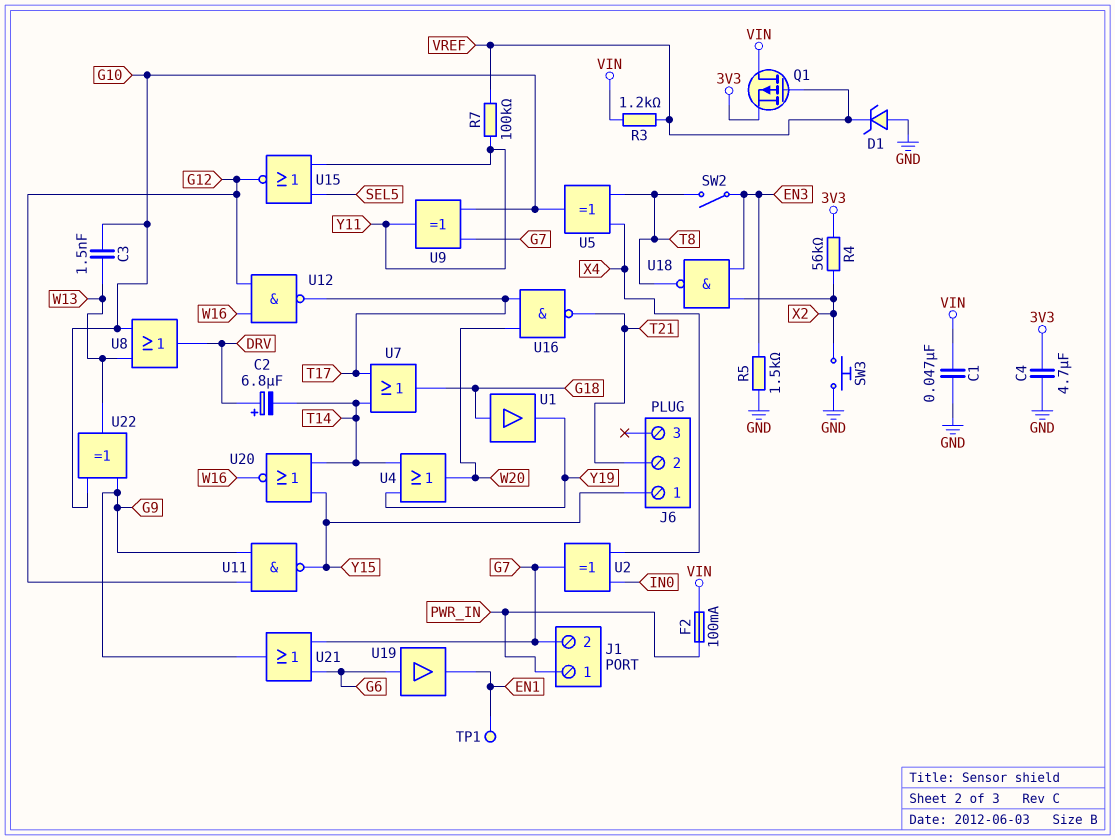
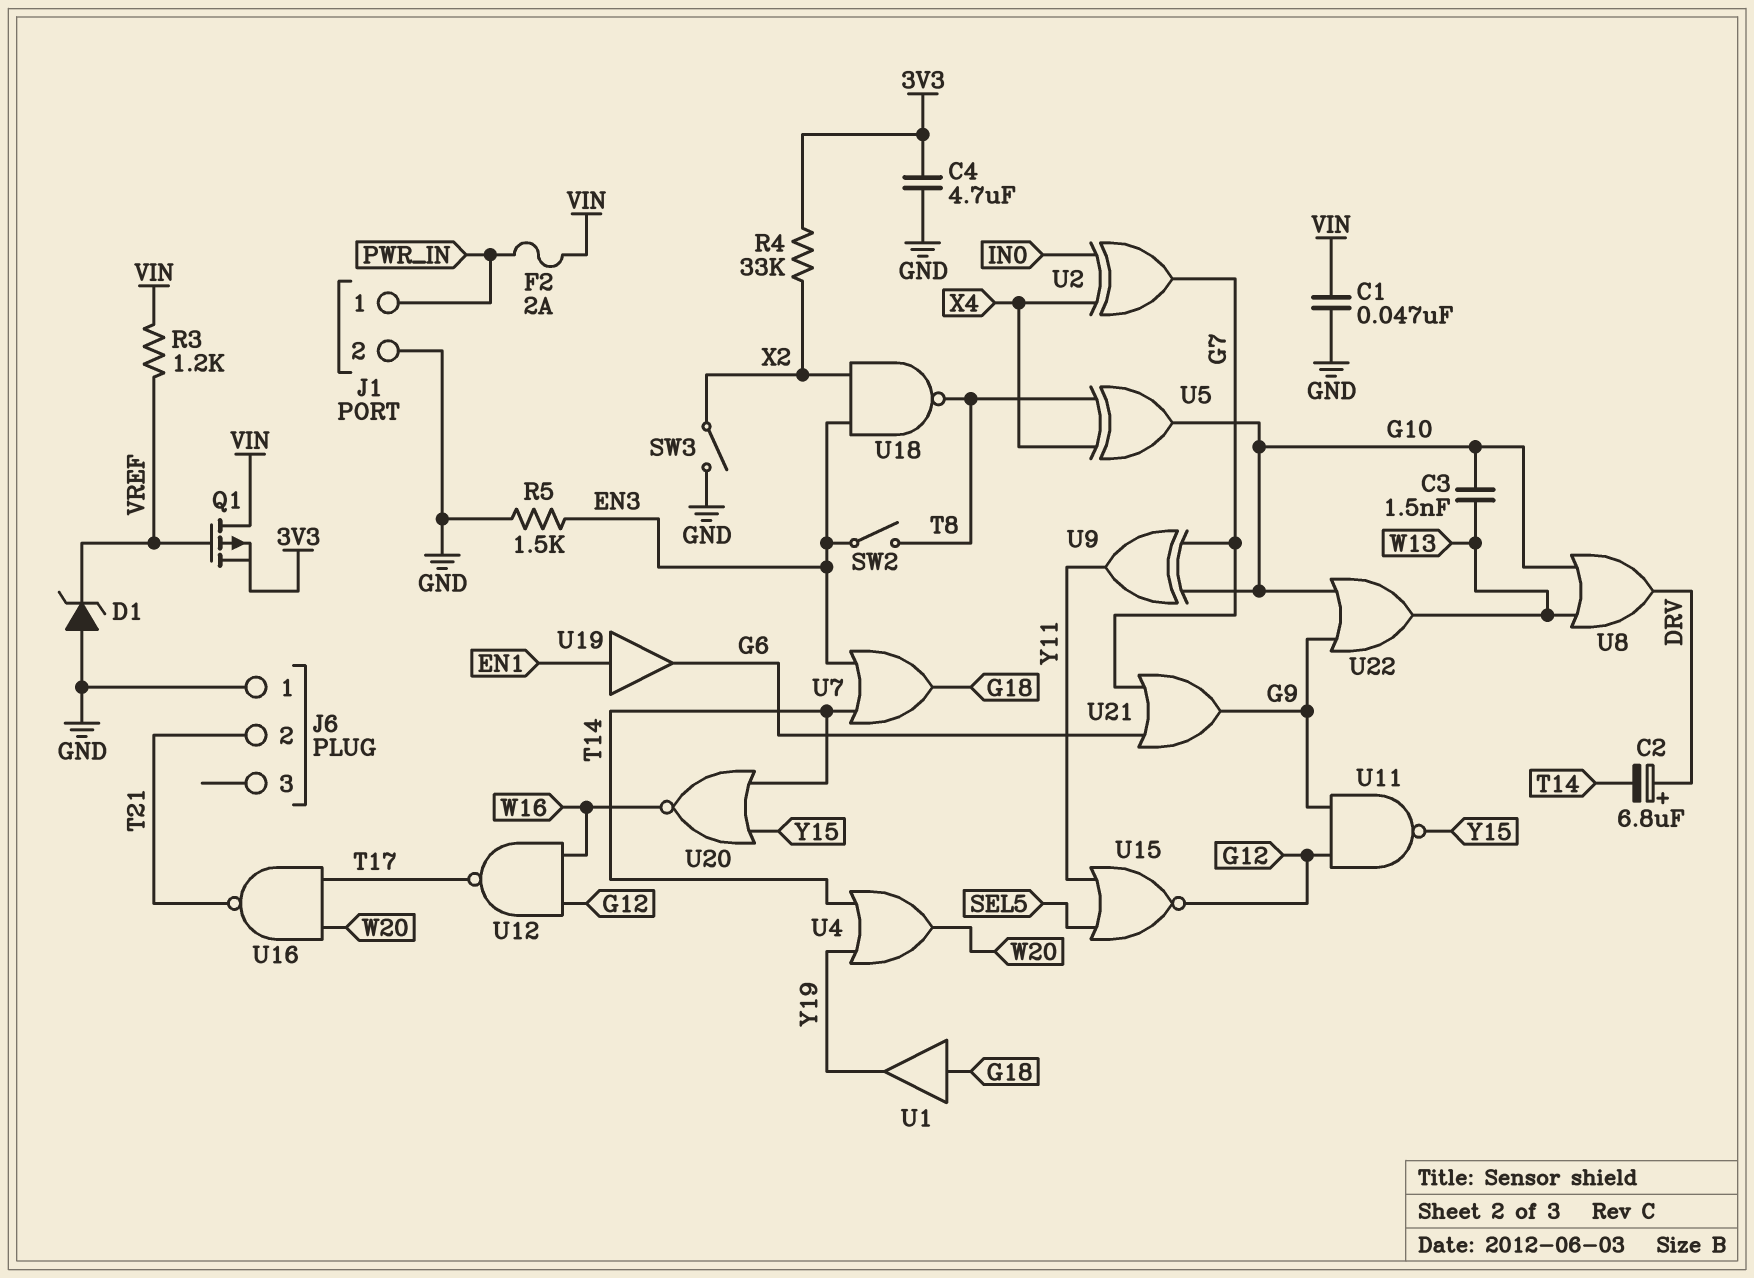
F2: 100mA (PWR_IN, VIN) -> 2A (PWR_IN, VIN)
J1 pin 2: G7 -> GND
J6 pin 1: Y15 -> GND
R4: 56k (3V3, X2) -> 33k (3V3, X2)
R7: 100k (VREF, Y11) -> none
SW3: button (GND, X2) -> switch (GND, X2)
TP1: test point (EN1) -> none
U7: OR (in T14, in T17, out G18) -> OR (in EN3, in T14, out G18)
U19: buffer (in G6, out EN1) -> buffer (in EN1, out G6)
U22: XOR (in G9, in G10, out W13) -> OR (in G9, in G10, out W13)

